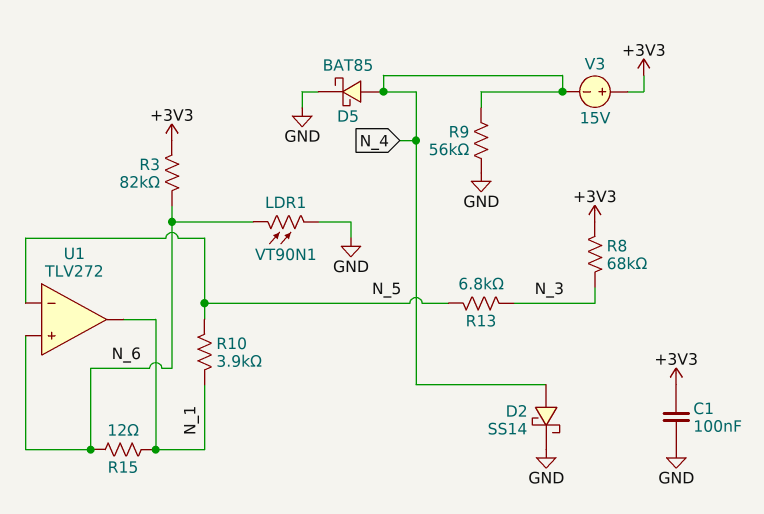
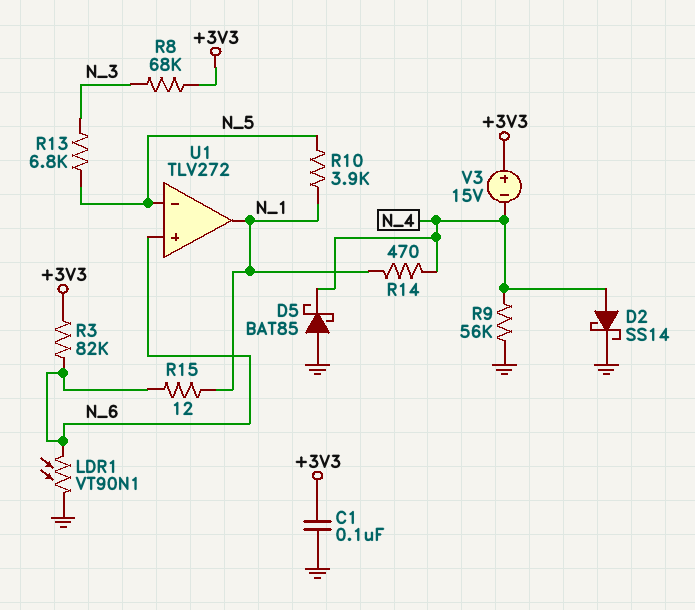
D5: schottky BAT85 (A N_4, K GND) -> schottky BAT85 (A GND, K N_4)
R14: none -> 470 (N_1, N_4)

